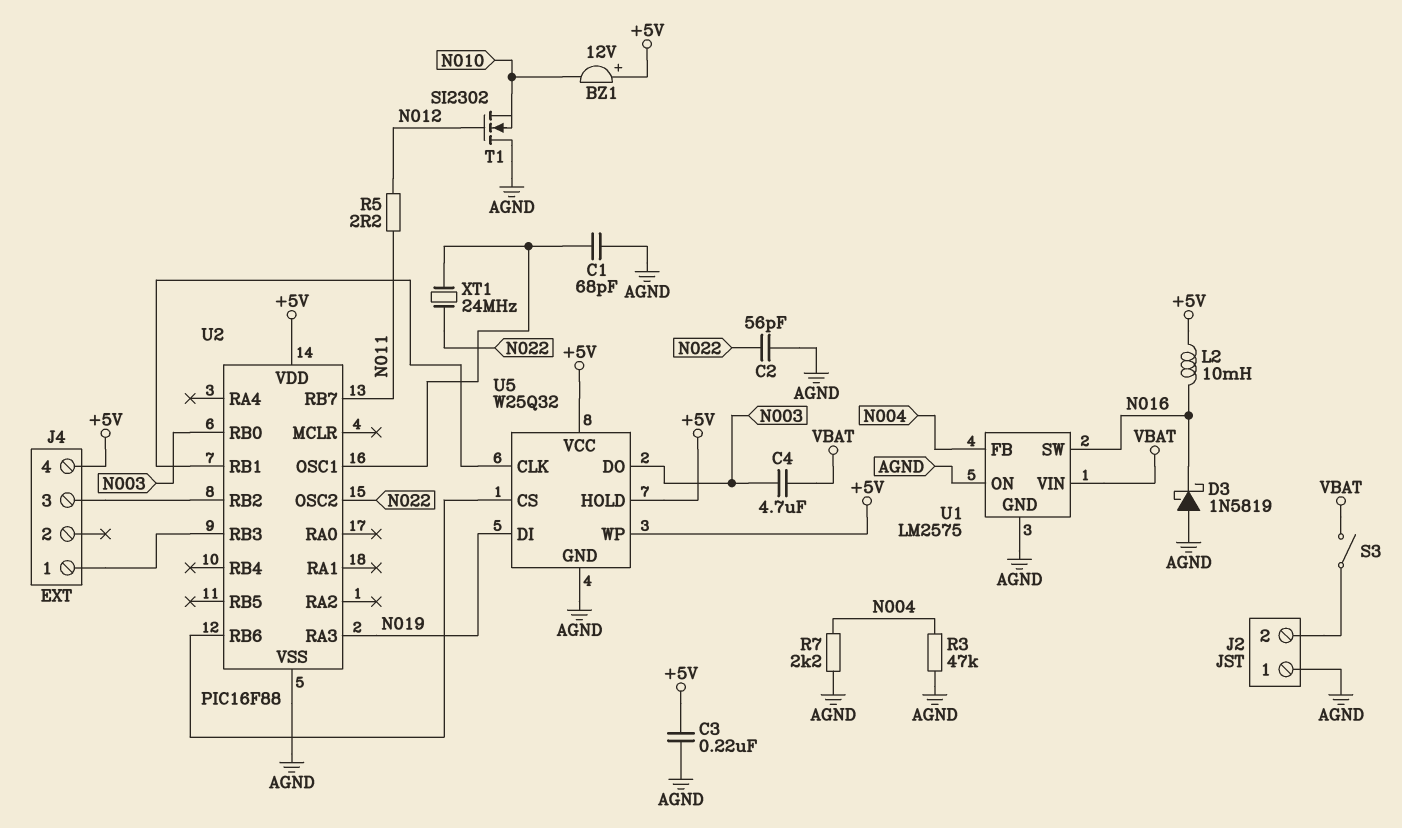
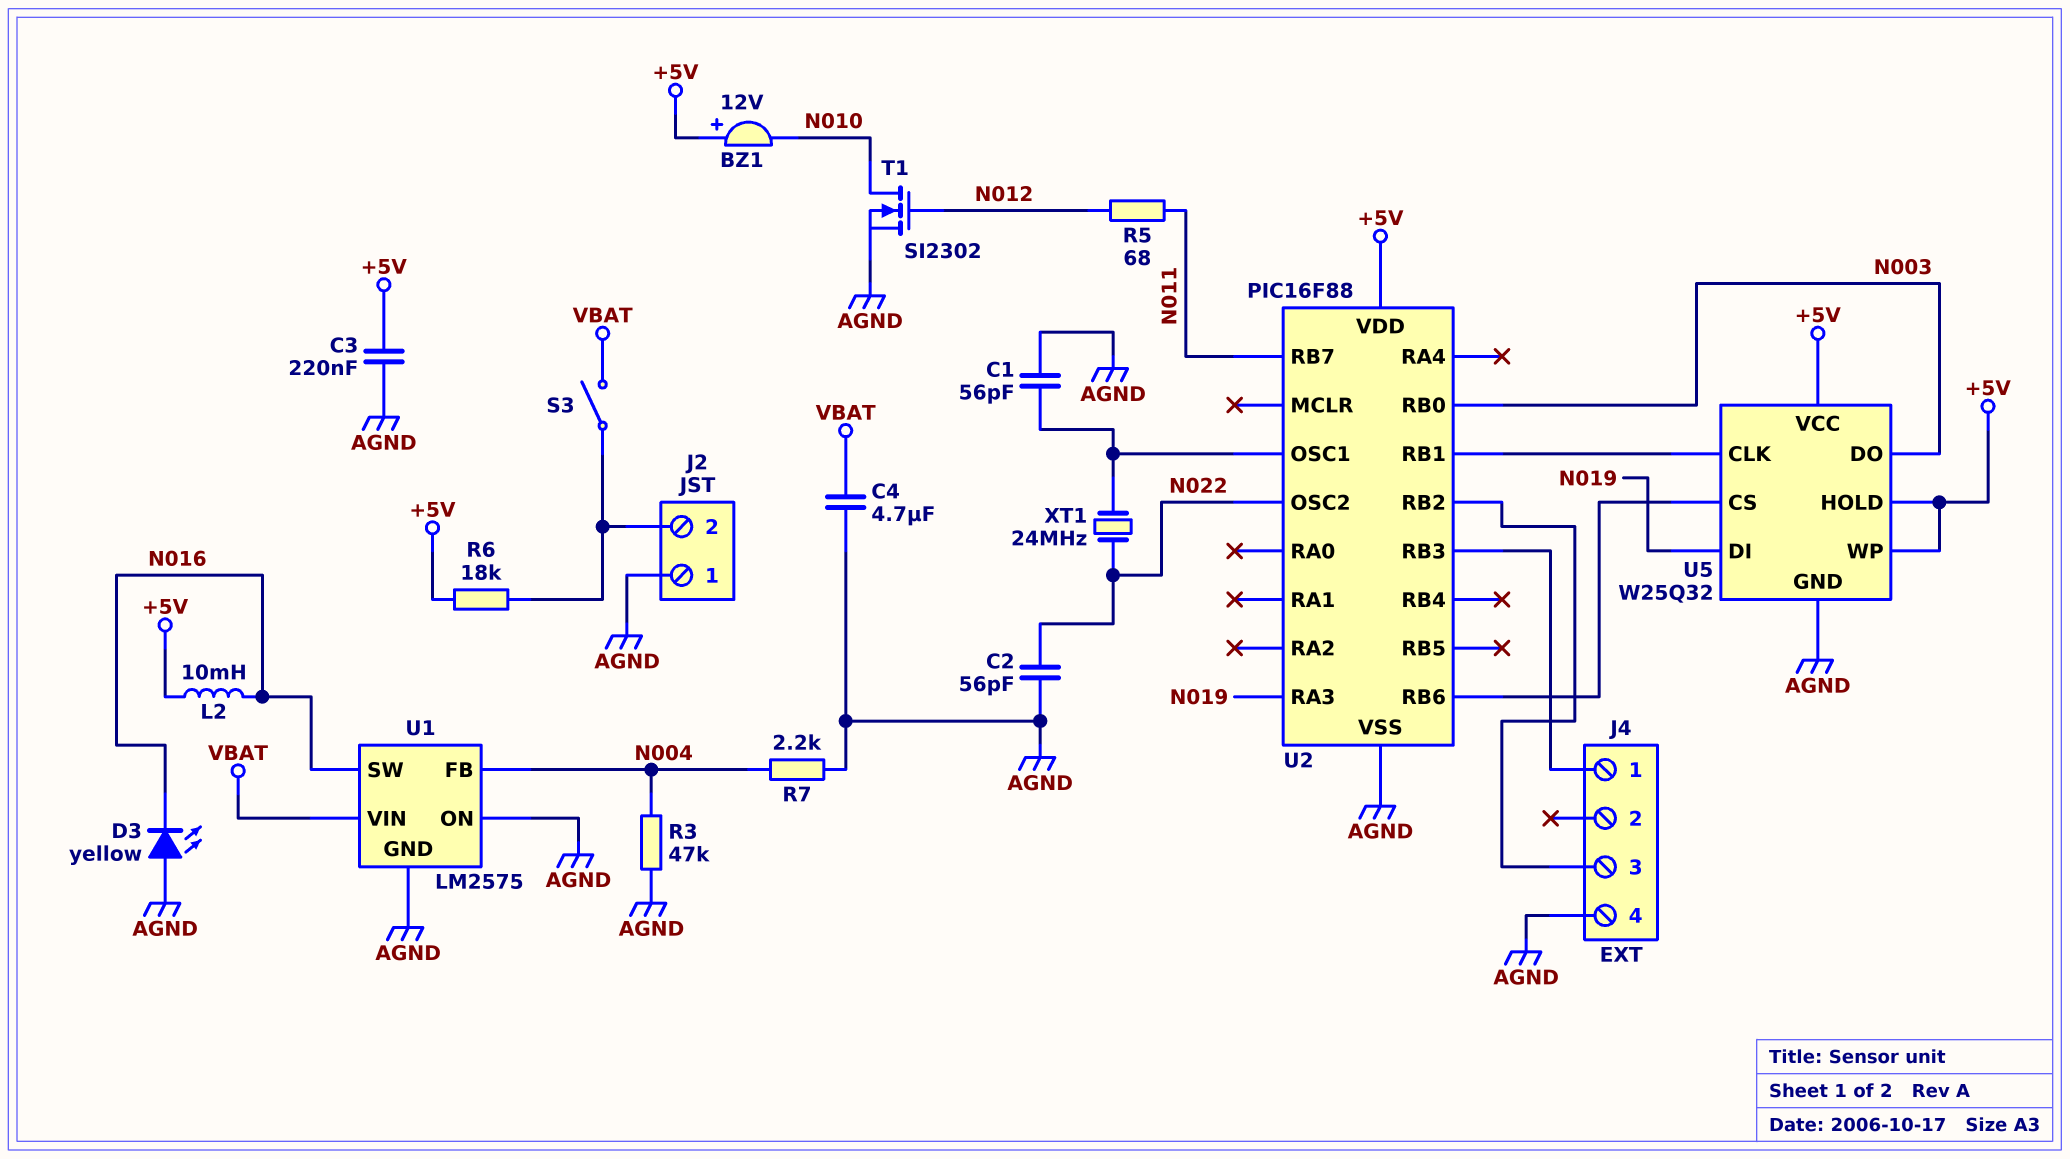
C1: 68pF (AGND, U2/OSC1) -> 56pF (AGND, U2/OSC1)
C4: 4.7uF (N003, VBAT) -> 4.7uF (AGND, VBAT)
D3: schottky 1N5819 (A AGND, K N016) -> LED yellow (A AGND, K N016)
J4 pin 4: +5V -> AGND
R5: 2.2 (N011, N012) -> 68 (N011, N012)
R6: none -> 18k (+5V, J2/2)
T1: NMOS SI2302 (G N012, D AGND, S N010) -> NMOS SI2302 (G N012, D N010, S AGND)

